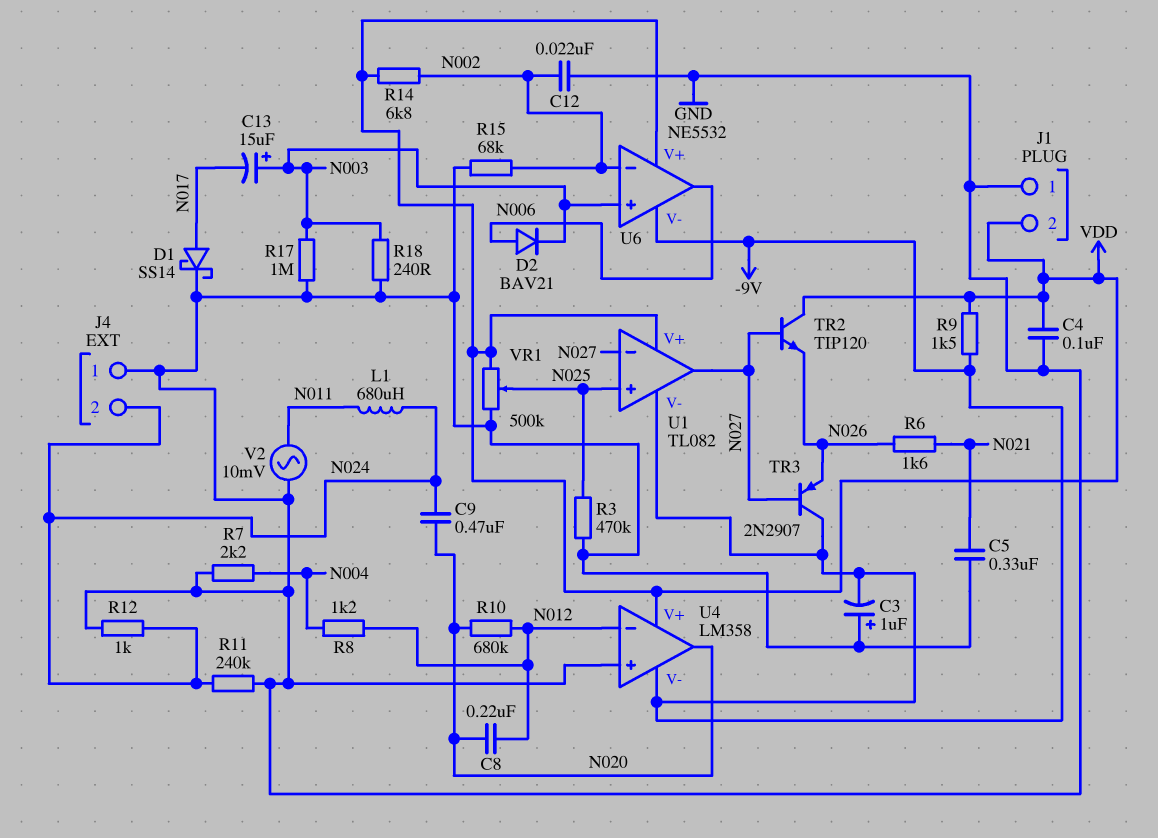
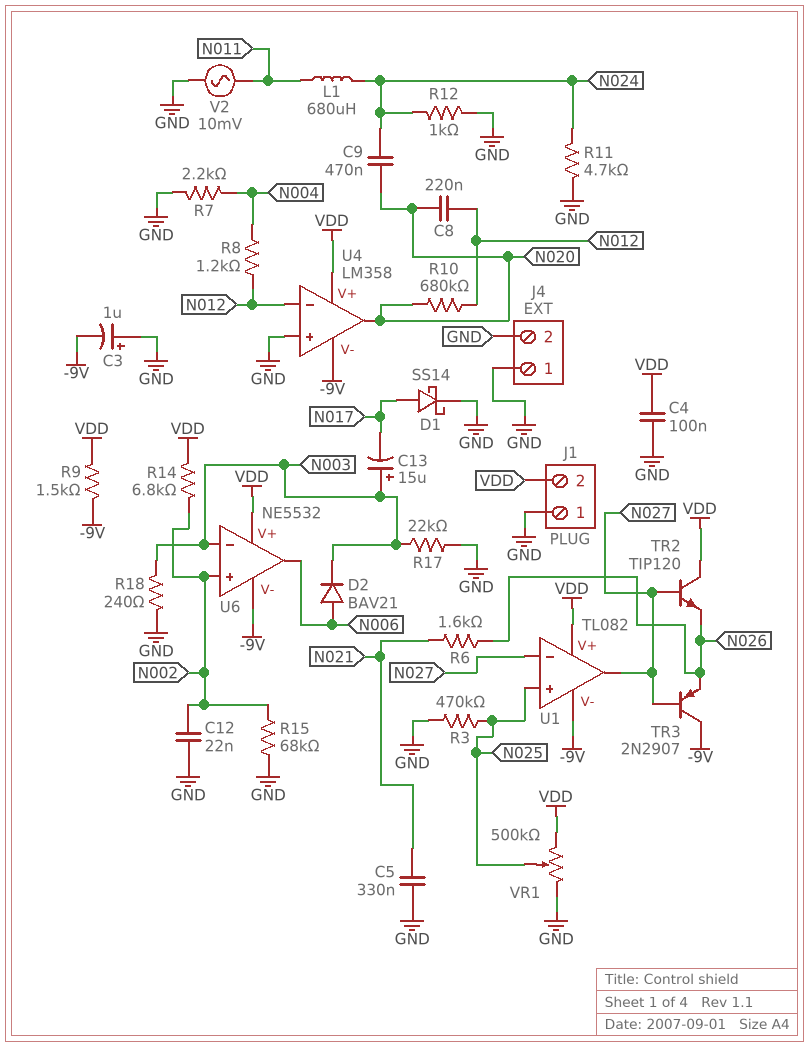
J4 pin 2: N024 -> GND
R11: 240k (GND, N024) -> 4.7k (GND, N024)
R17: 1M (GND, N003) -> 22k (GND, N003)
U6 pin in+: N003 -> N002
U6 pin in-: N002 -> N003

